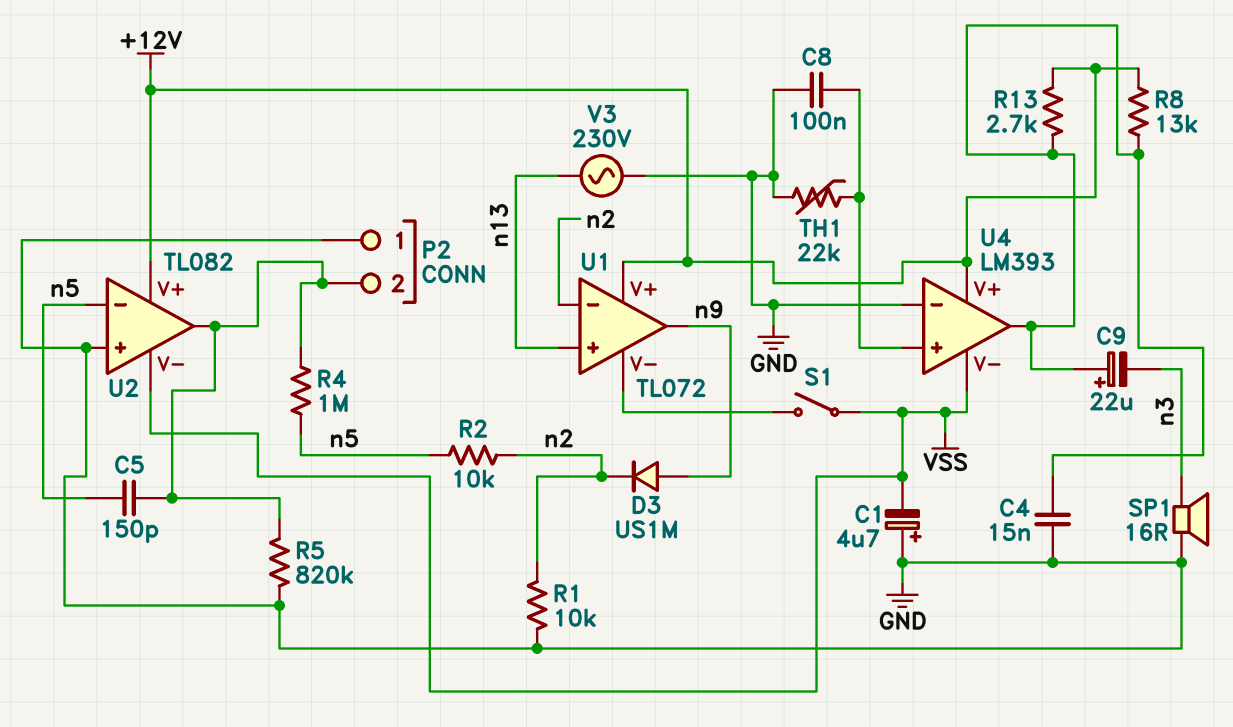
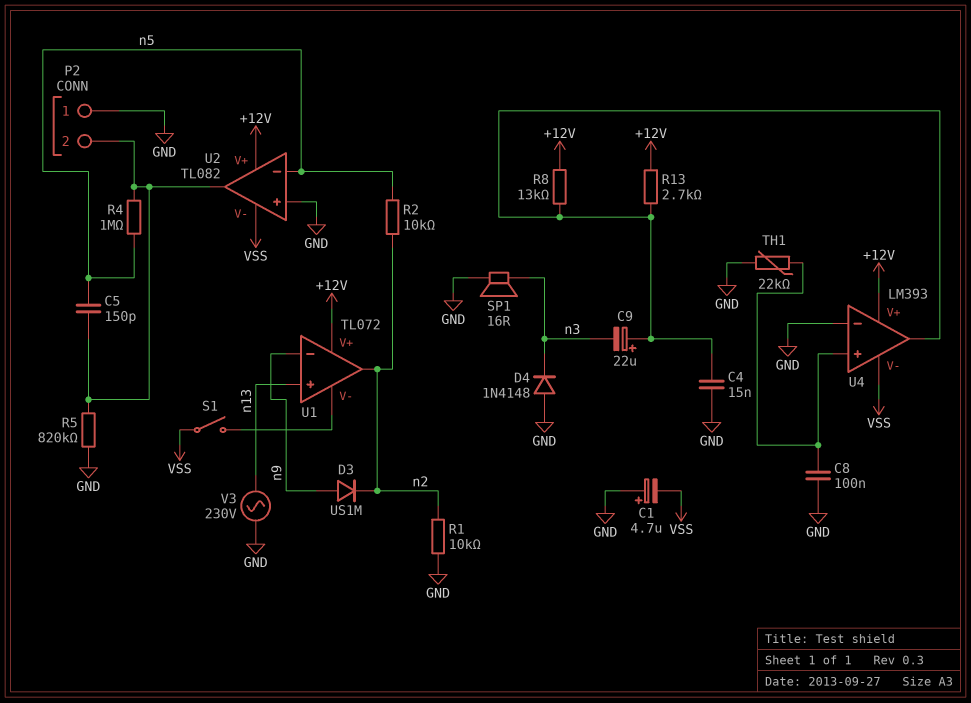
D4: none -> diode 1N4148 (A GND, K n3)
U1 pin in-: n2 -> n9
U1 pin out: n9 -> n2

